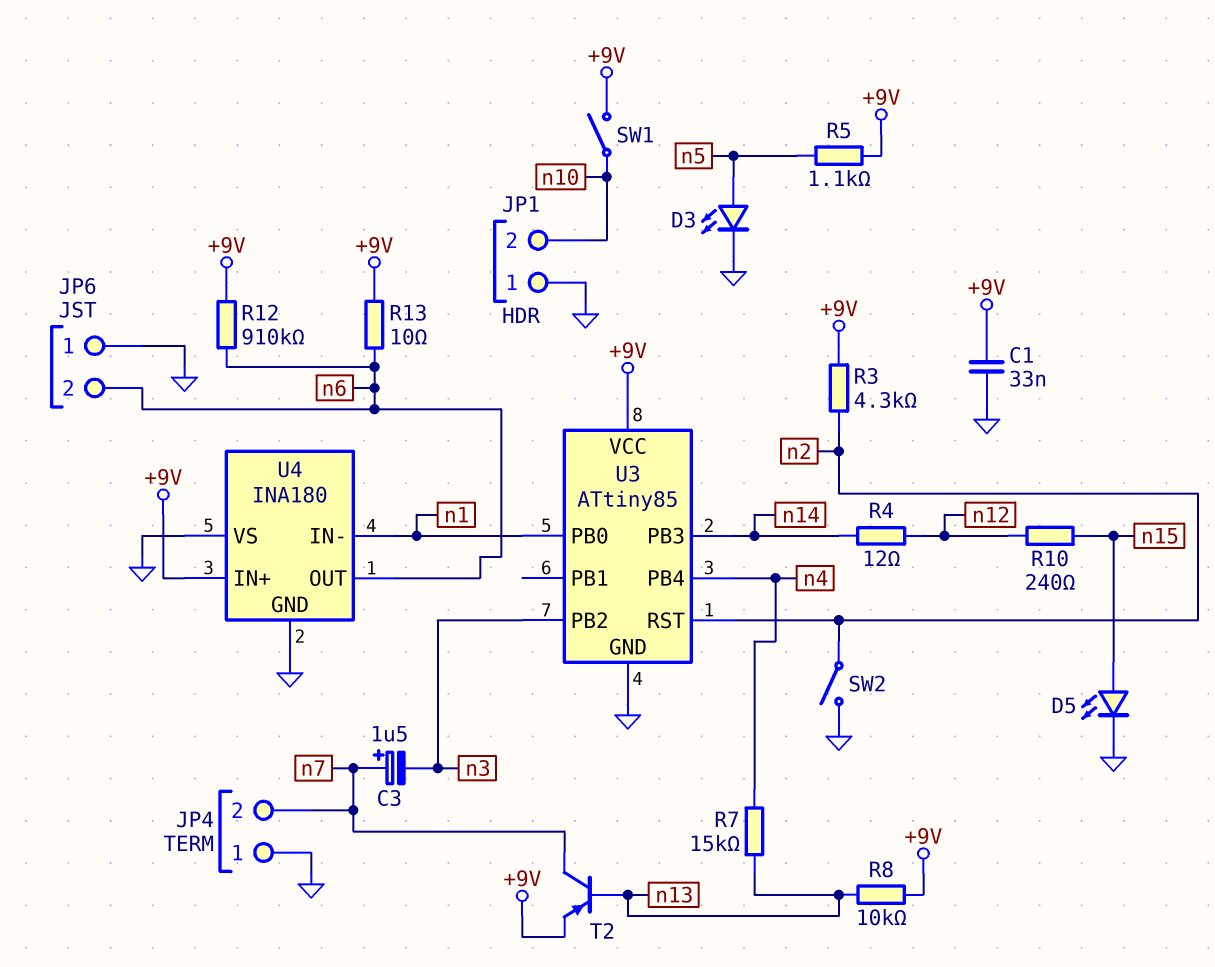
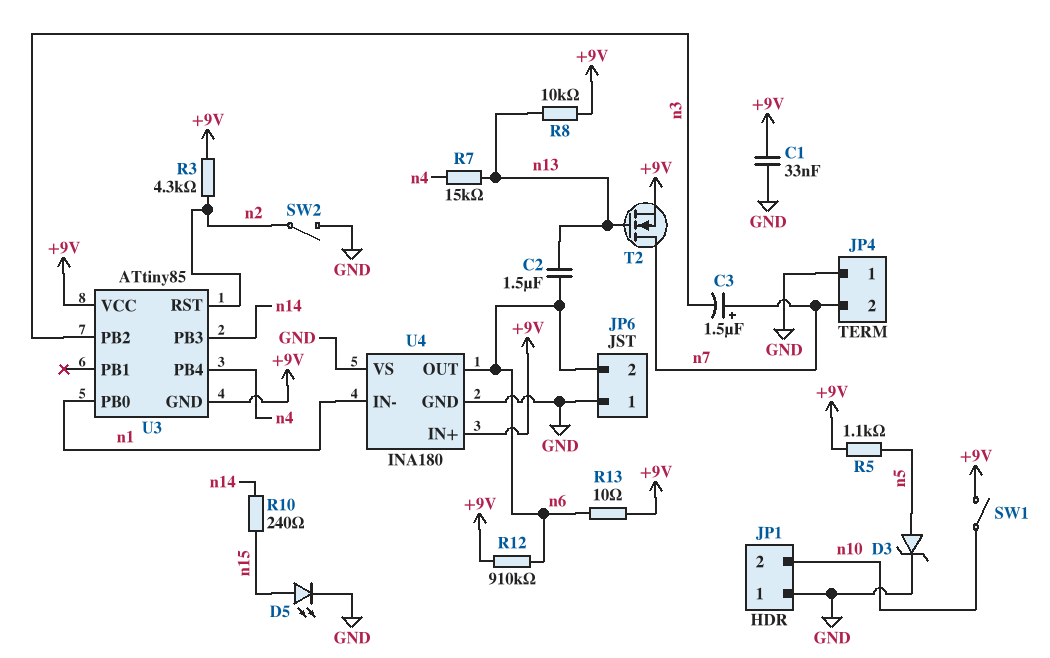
C2: none -> 1.5uF (n6, n13)
D3: LED (A n5, K GND) -> zener (A n5, K GND)
R4: 12 (n12, n14) -> none
R10: 240 (n12, n15) -> 240 (n14, n15)
T2: PNP (B n13, C n7, E +9V) -> NMOS (G n13, D n7, S +9V)
U3 pin GND: GND -> +9V

